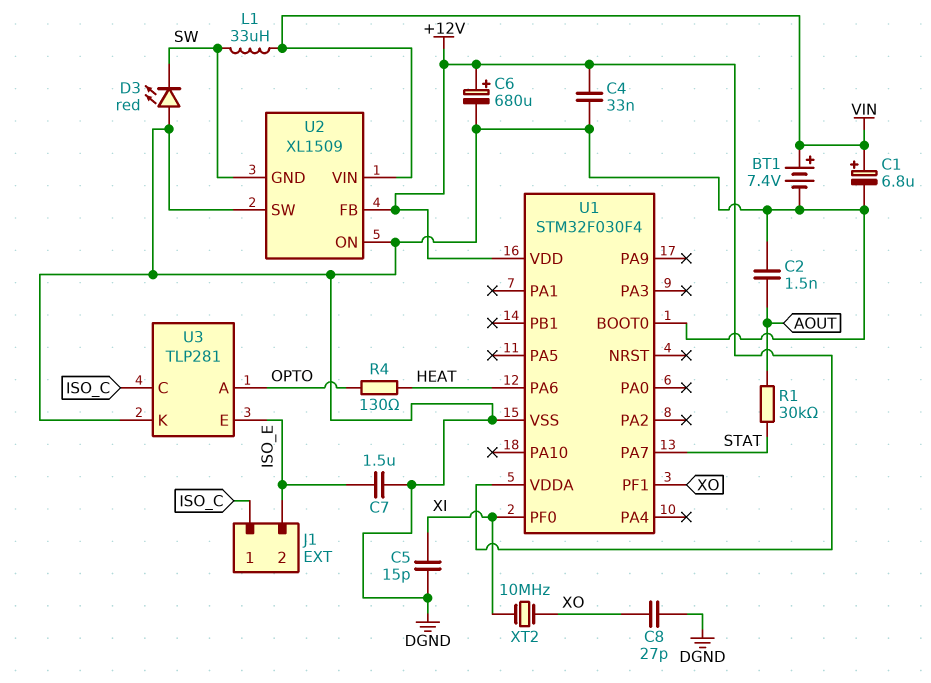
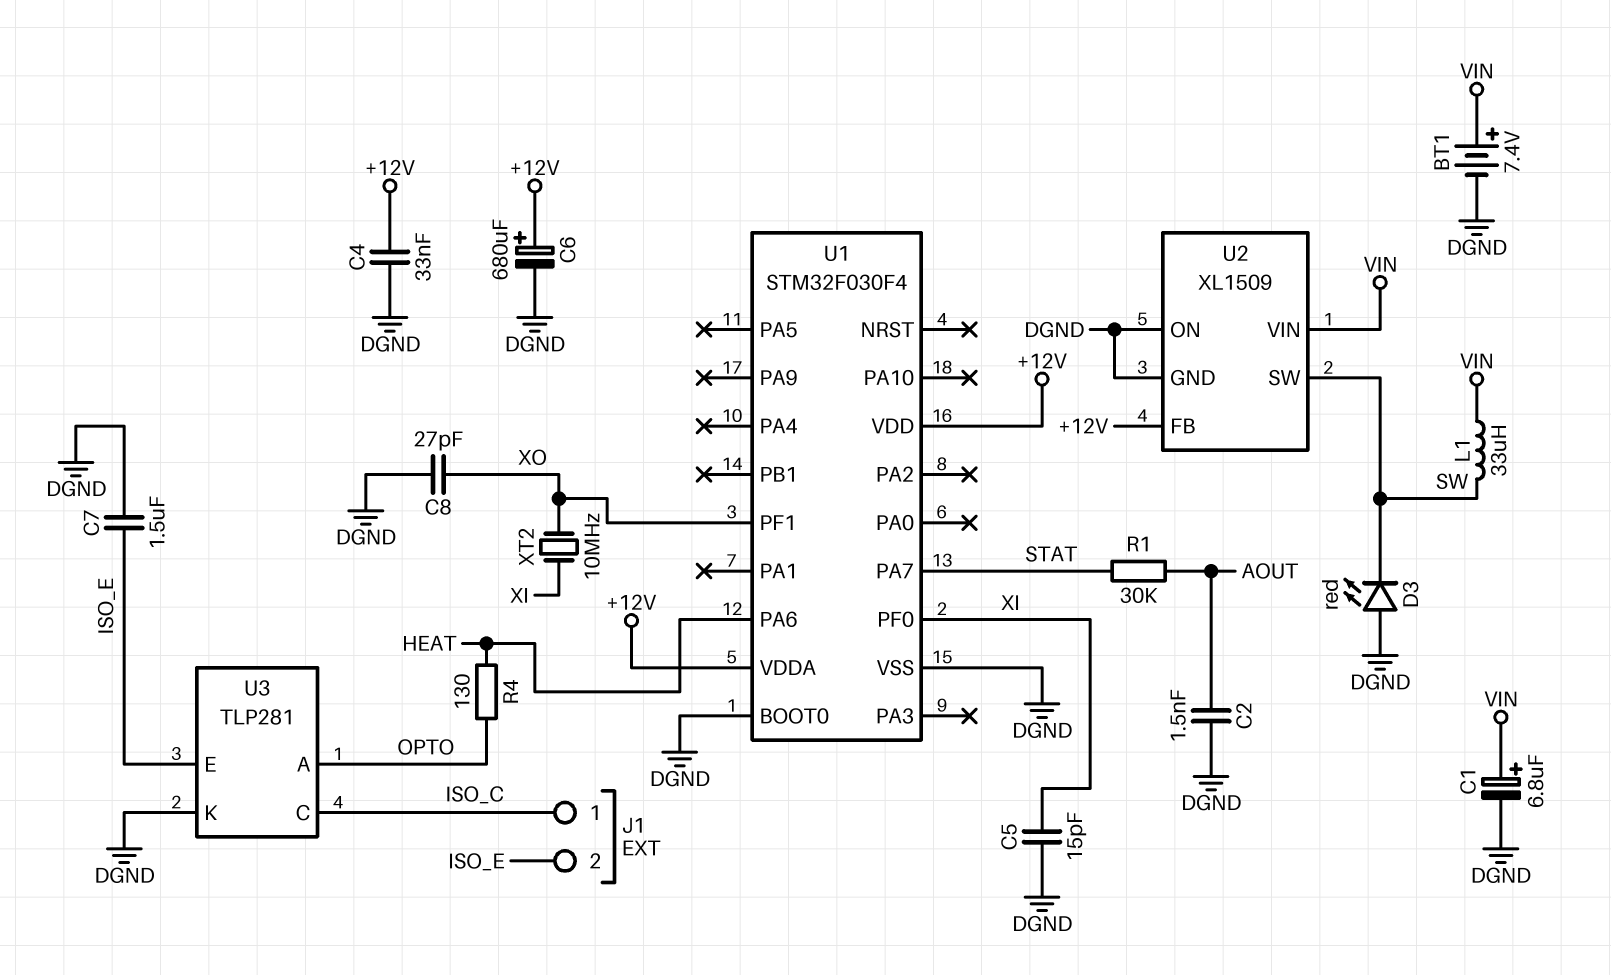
U2 pin GND: SW -> DGND
U2 pin SW: DGND -> SW

